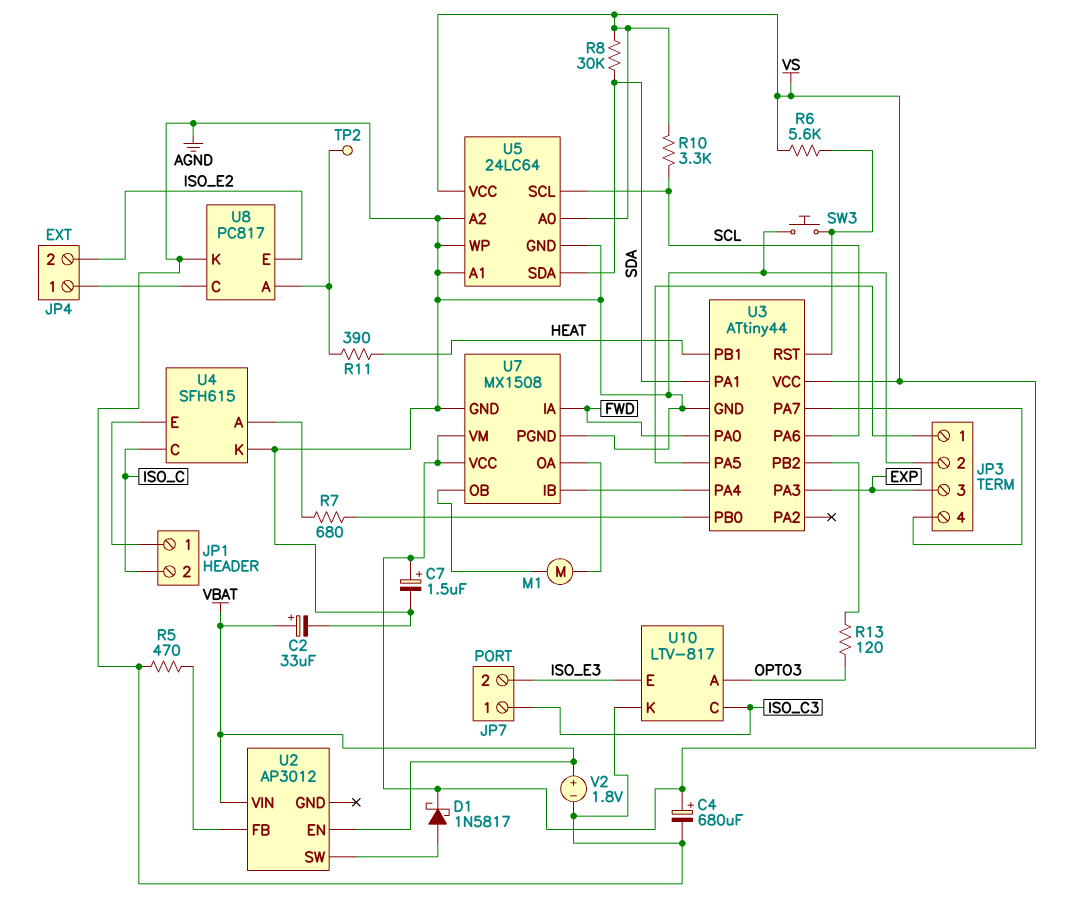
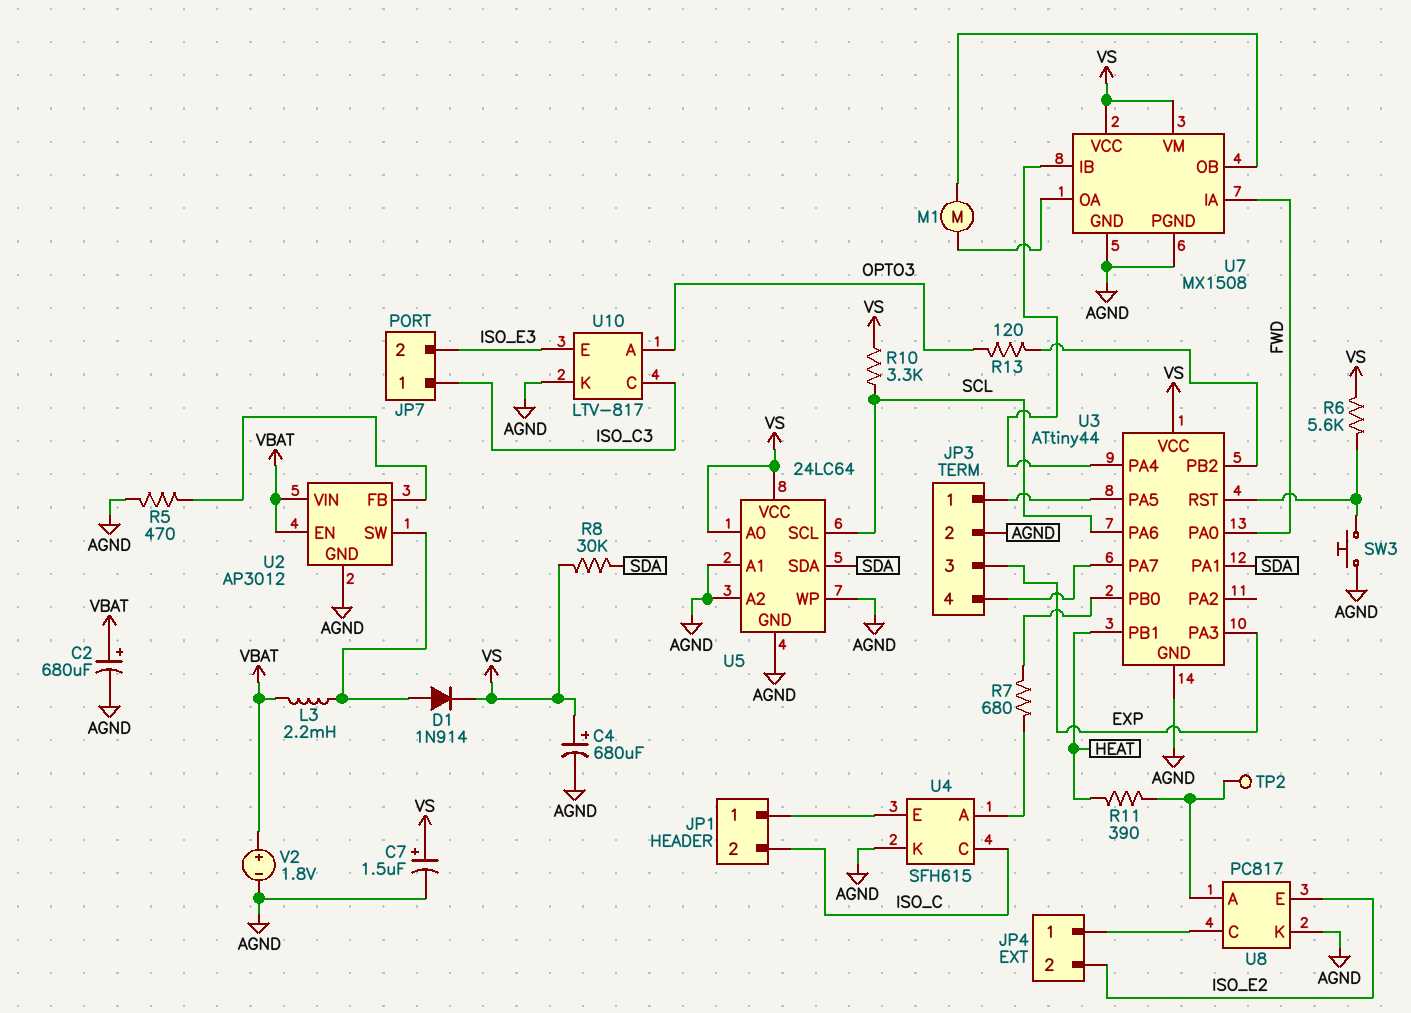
C2: 33uF (plus VBAT, minus AGND) -> 680uF (plus VBAT, minus AGND)
D1: schottky 1N5817 (A U2/SW, K VS) -> diode 1N914 (A U2/SW, K VS)
L3: none -> 2.2mH (U2/SW, VBAT)
U2 pin GND: none -> AGND

